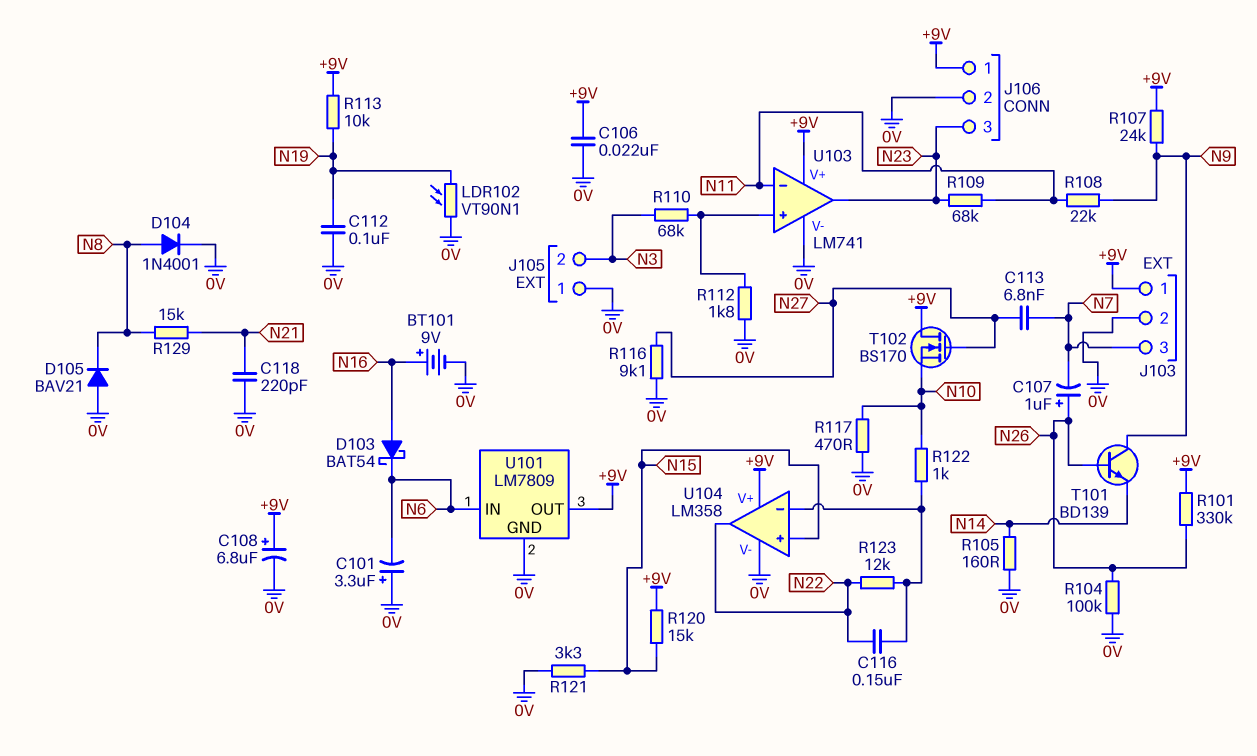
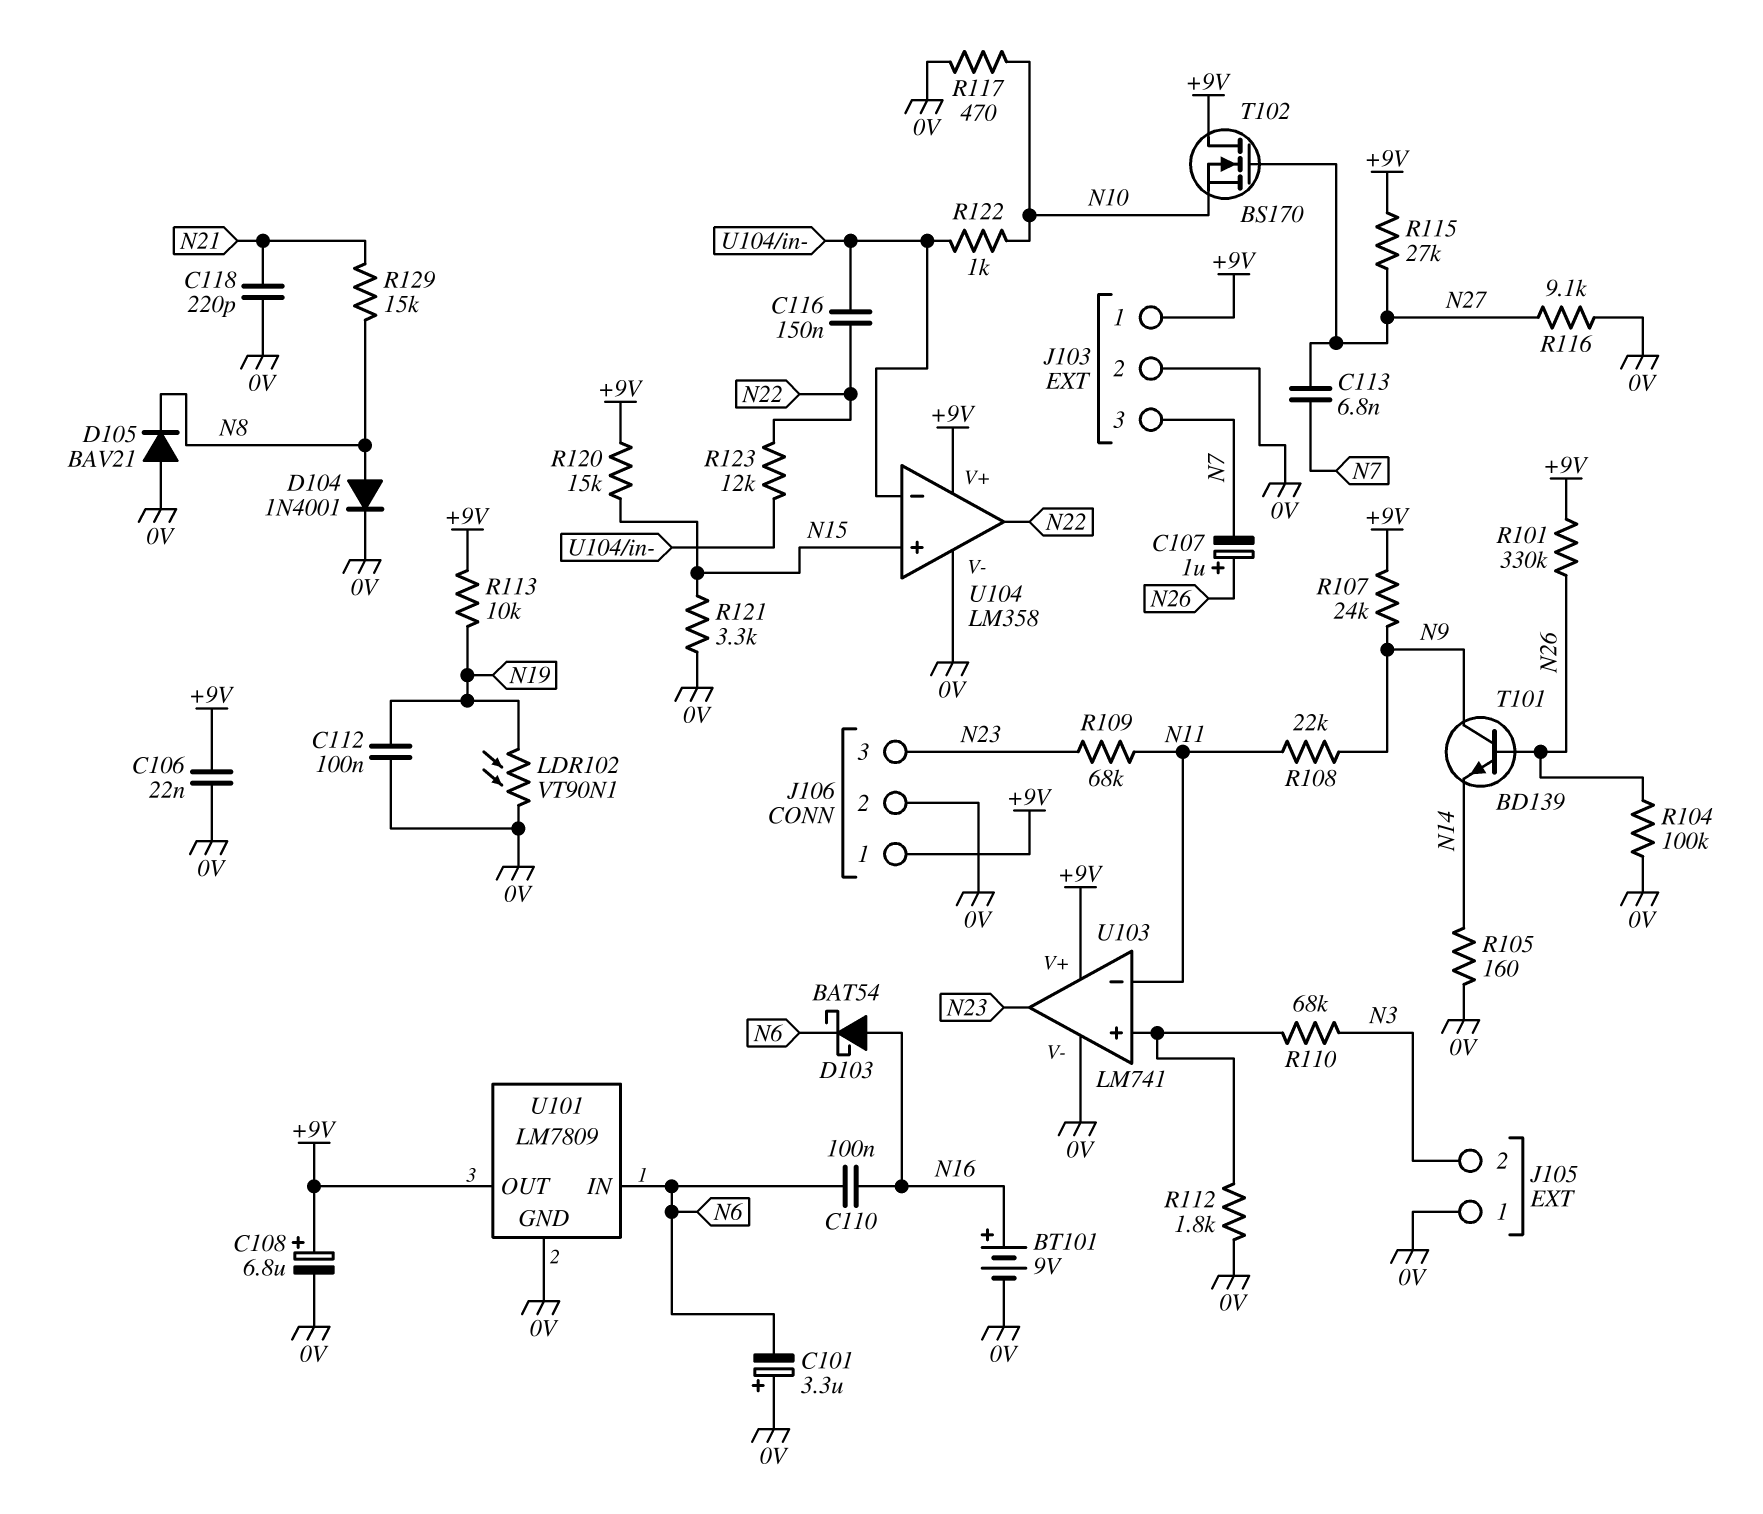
C110: none -> 100nF (N6, N16)
R115: none -> 27k (+9V, N27)

